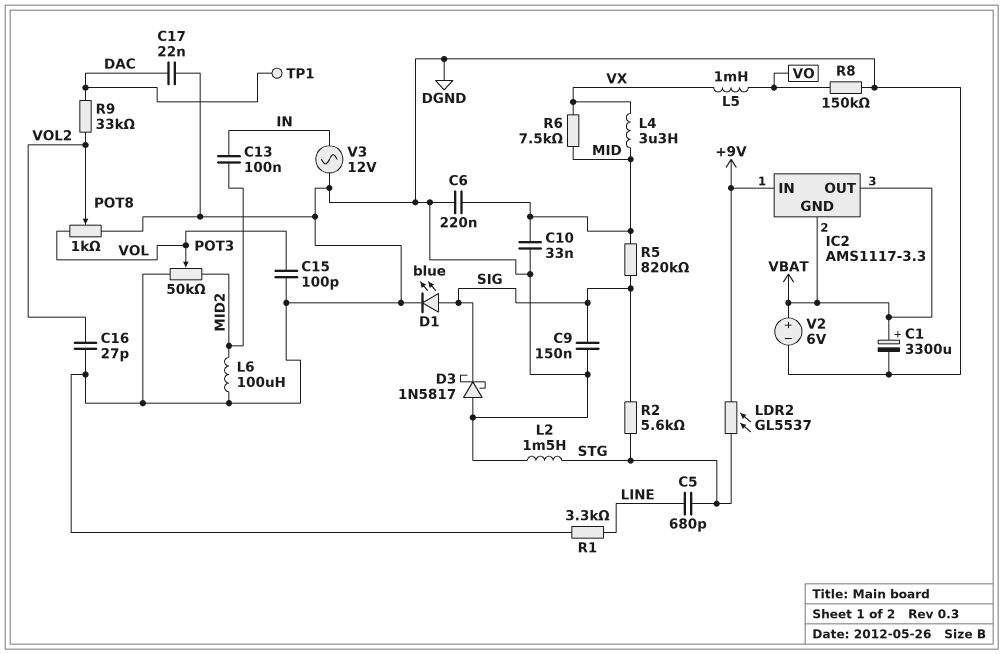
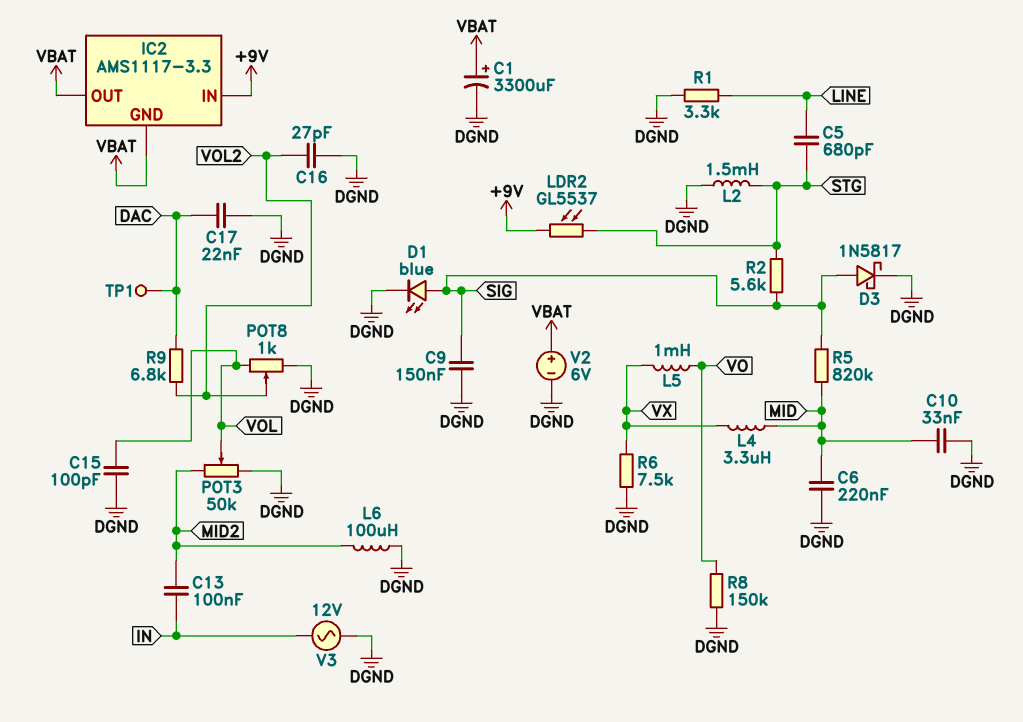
D3: schottky 1N5817 (A DGND, K SIG) -> schottky 1N5817 (A SIG, K DGND)
R6: 7.5k (MID, VX) -> 7.5k (DGND, VX)
R9: 33k (DAC, VOL2) -> 6.8k (DAC, VOL2)

